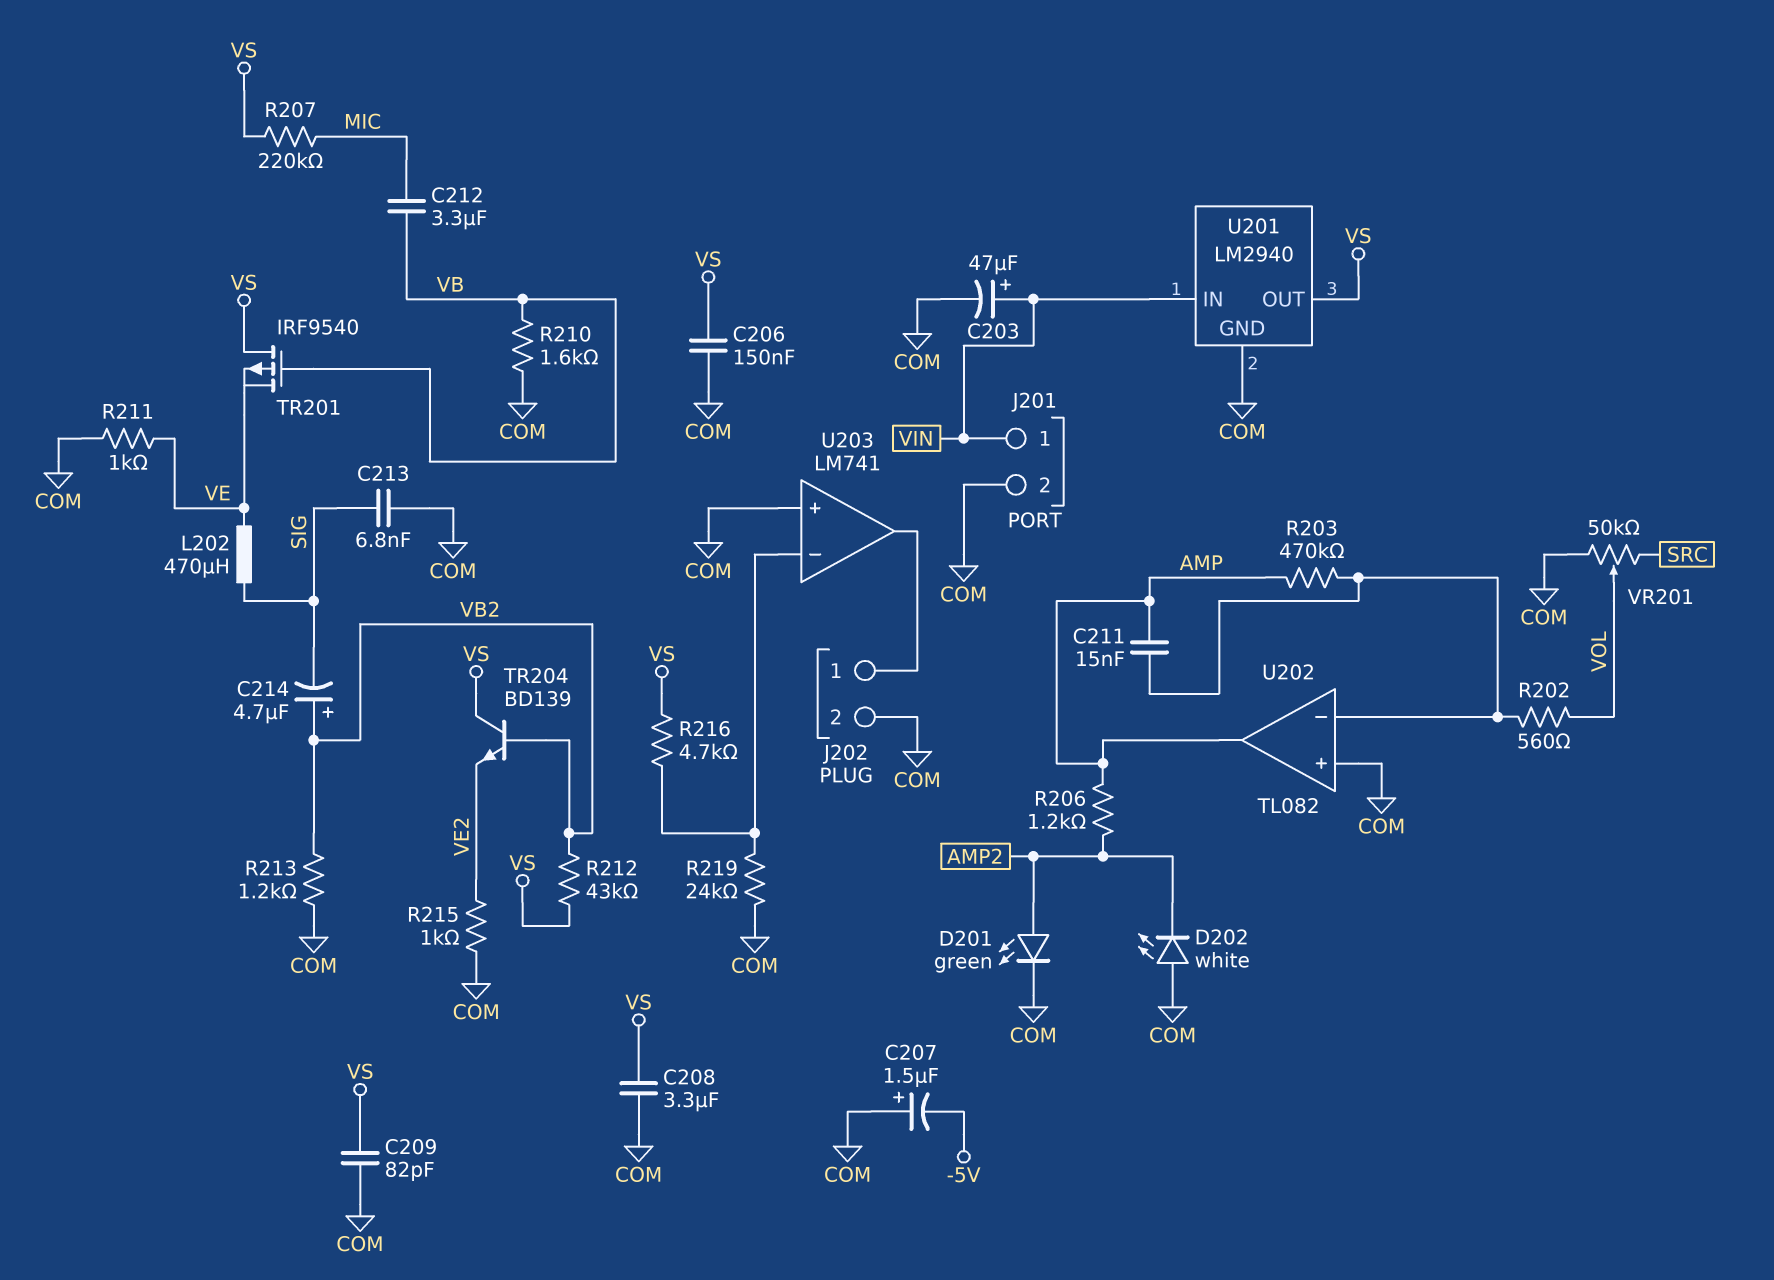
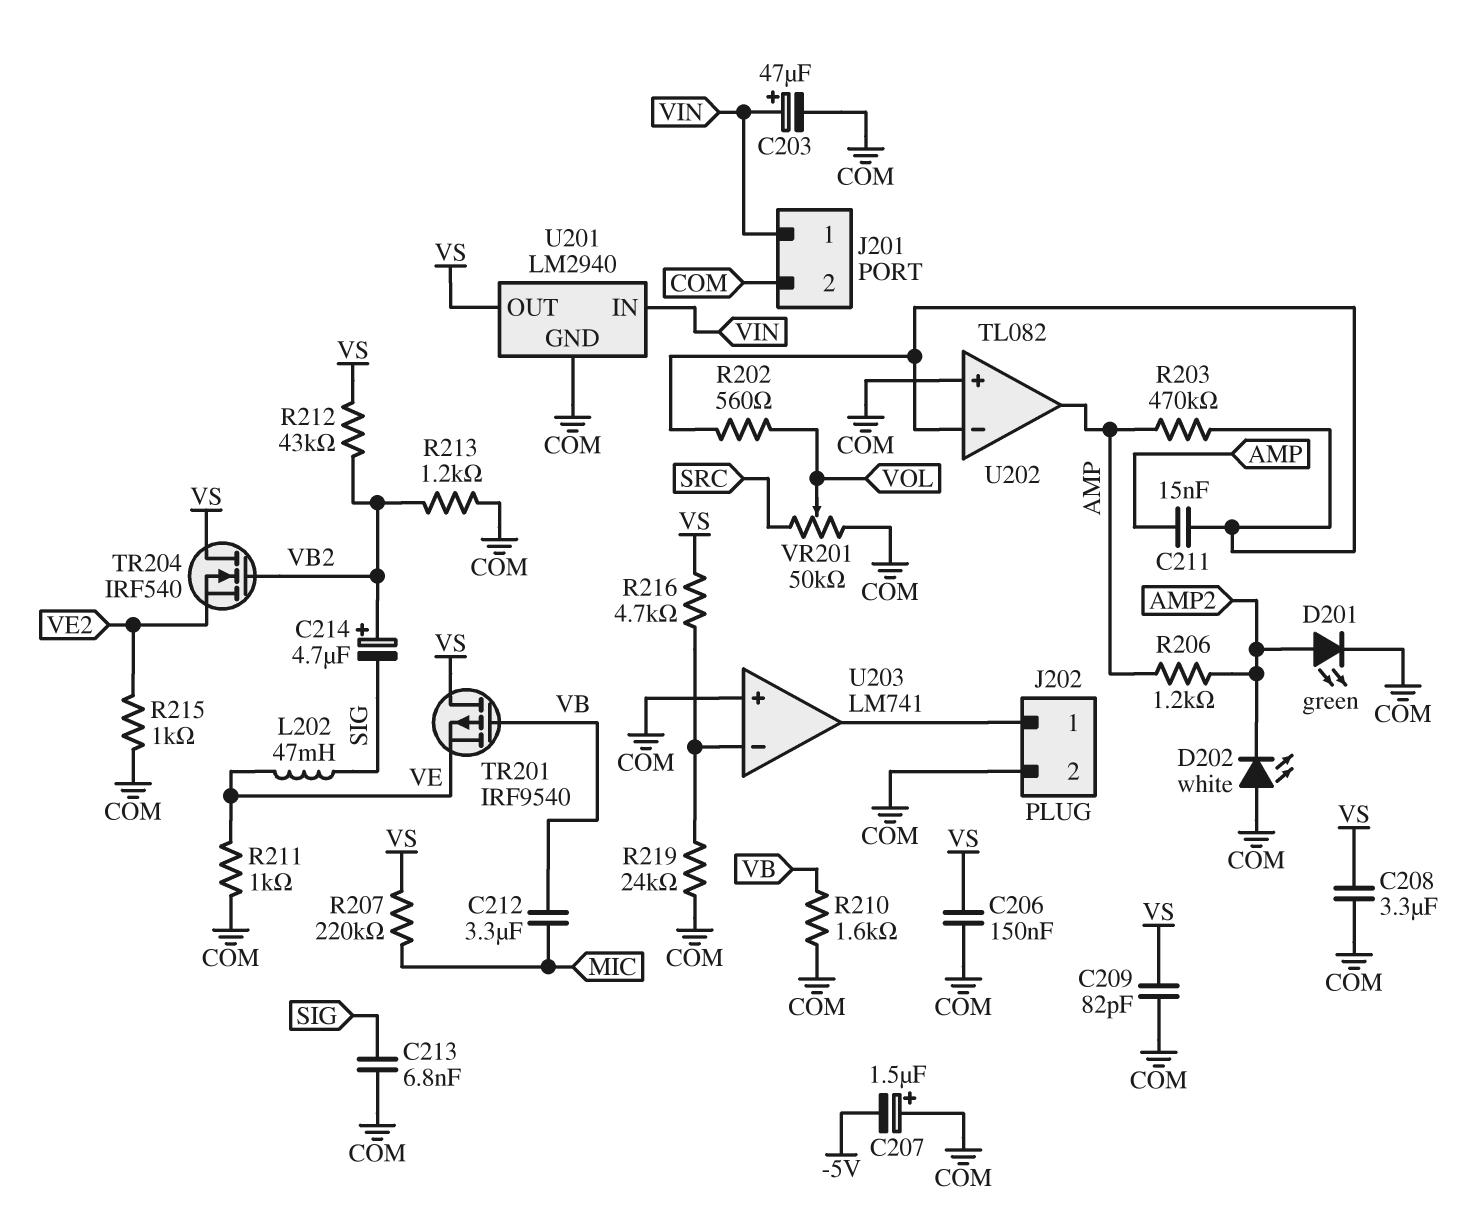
L202: 470uH (SIG, VE) -> 47mH (SIG, VE)
TR204: NPN BD139 (B VB2, C VS, E VE2) -> NMOS IRF540 (G VB2, D VS, S VE2)

